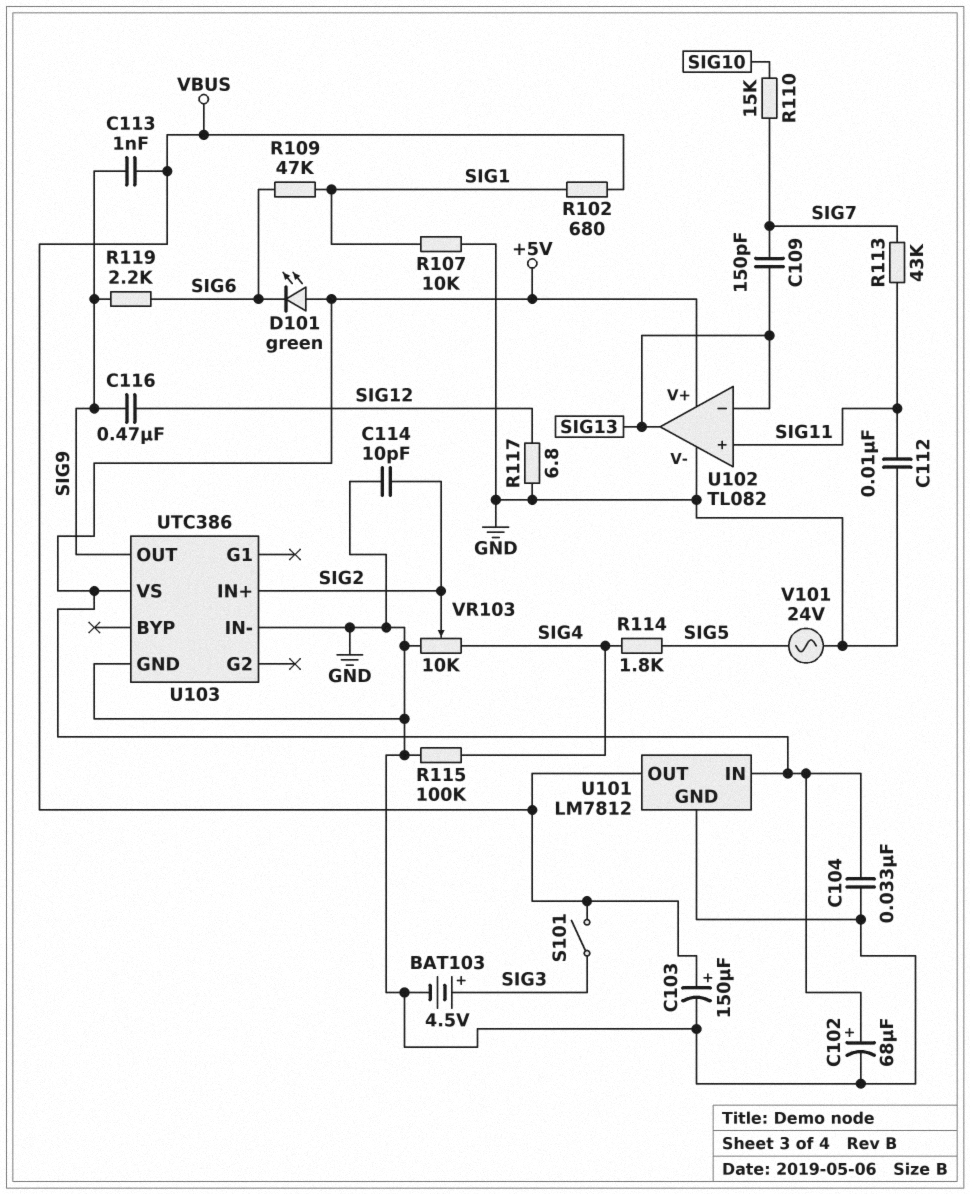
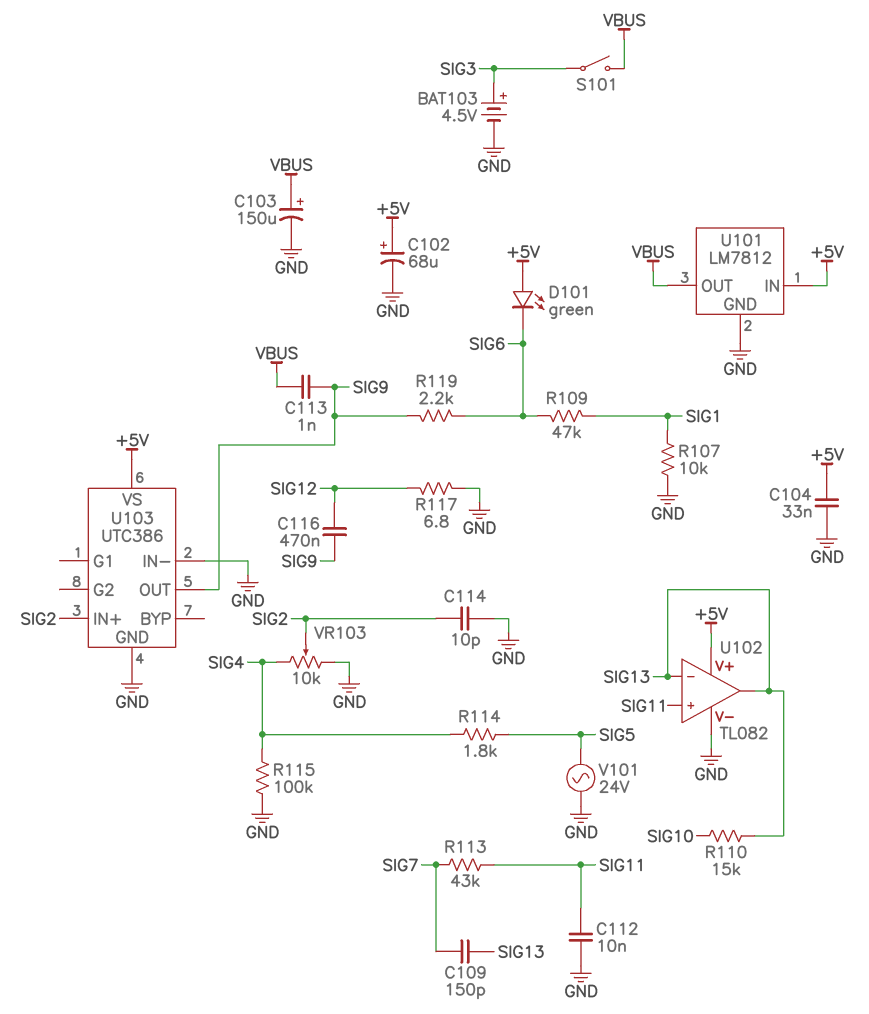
R102: 680 (SIG1, VBUS) -> none
R110: 15k (SIG7, SIG10) -> 15k (SIG10, SIG13)

